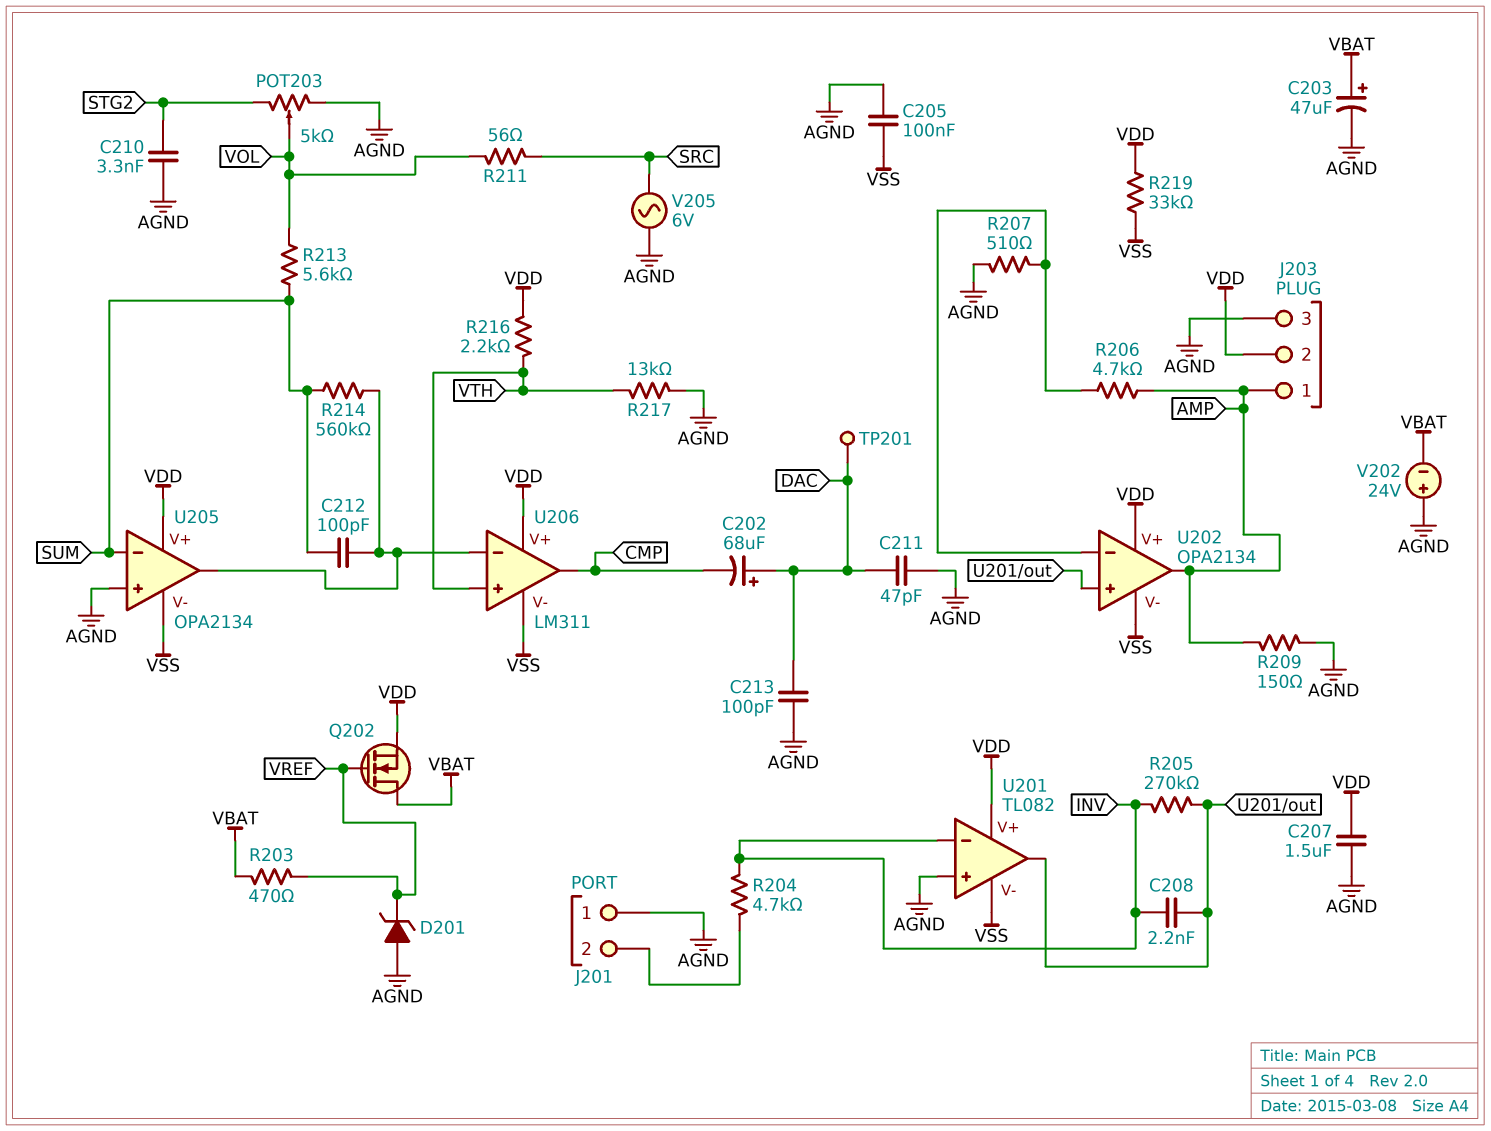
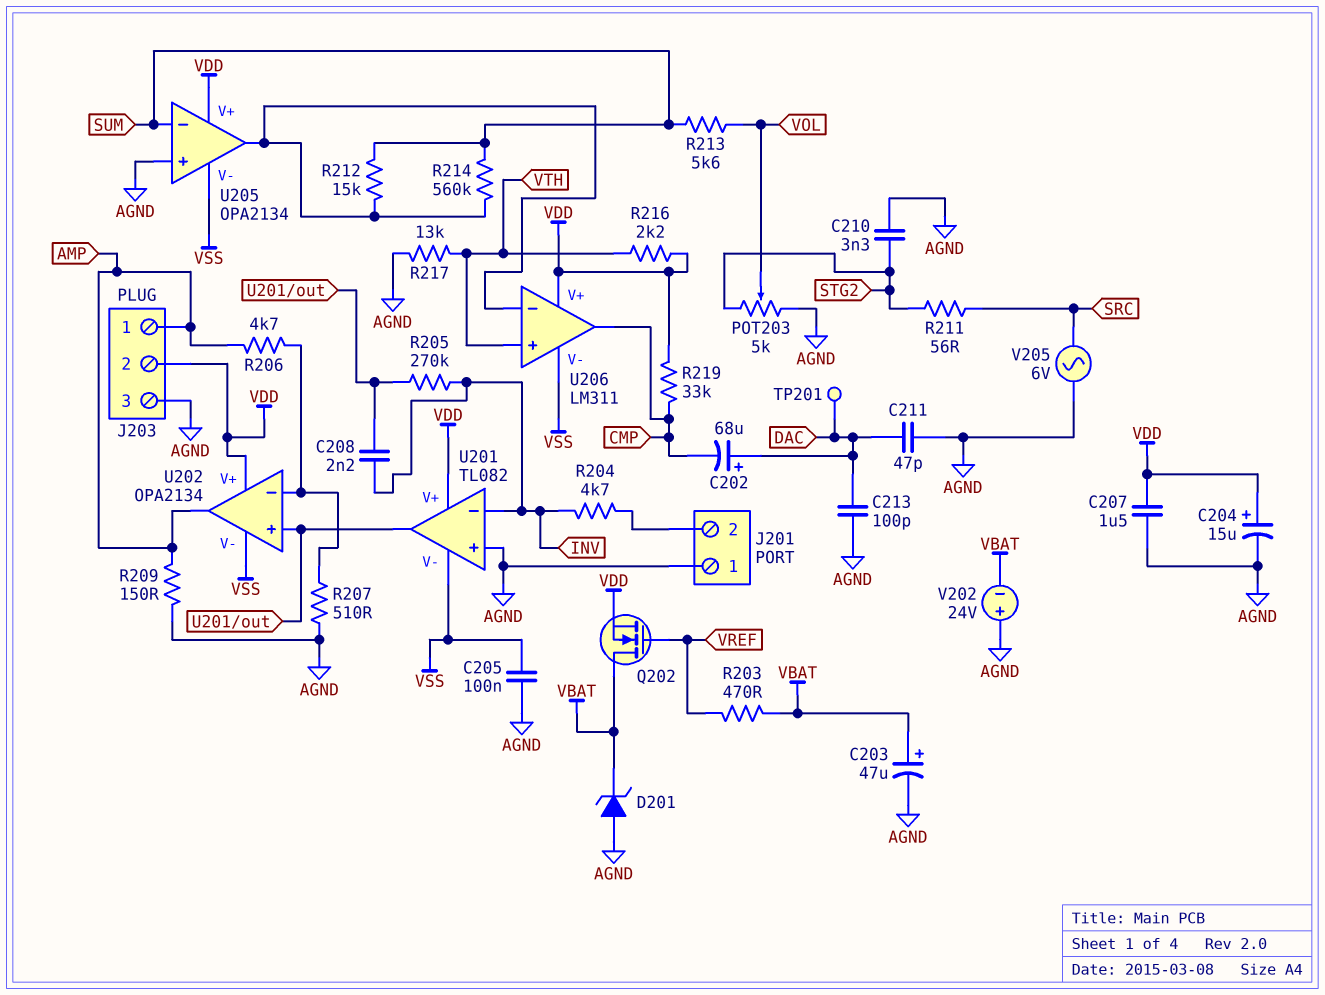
C204: none -> 15uF (plus VDD, minus AGND)
C212: 100pF (SUM, U205/out) -> none
D201: zener (A AGND, K VREF) -> zener (A AGND, K VBAT)
R211: 56 (SRC, VOL) -> 56 (SRC, STG2)
R212: none -> 15k (SUM, U205/out)
R219: 33k (VDD, VSS) -> 33k (CMP, VDD)

